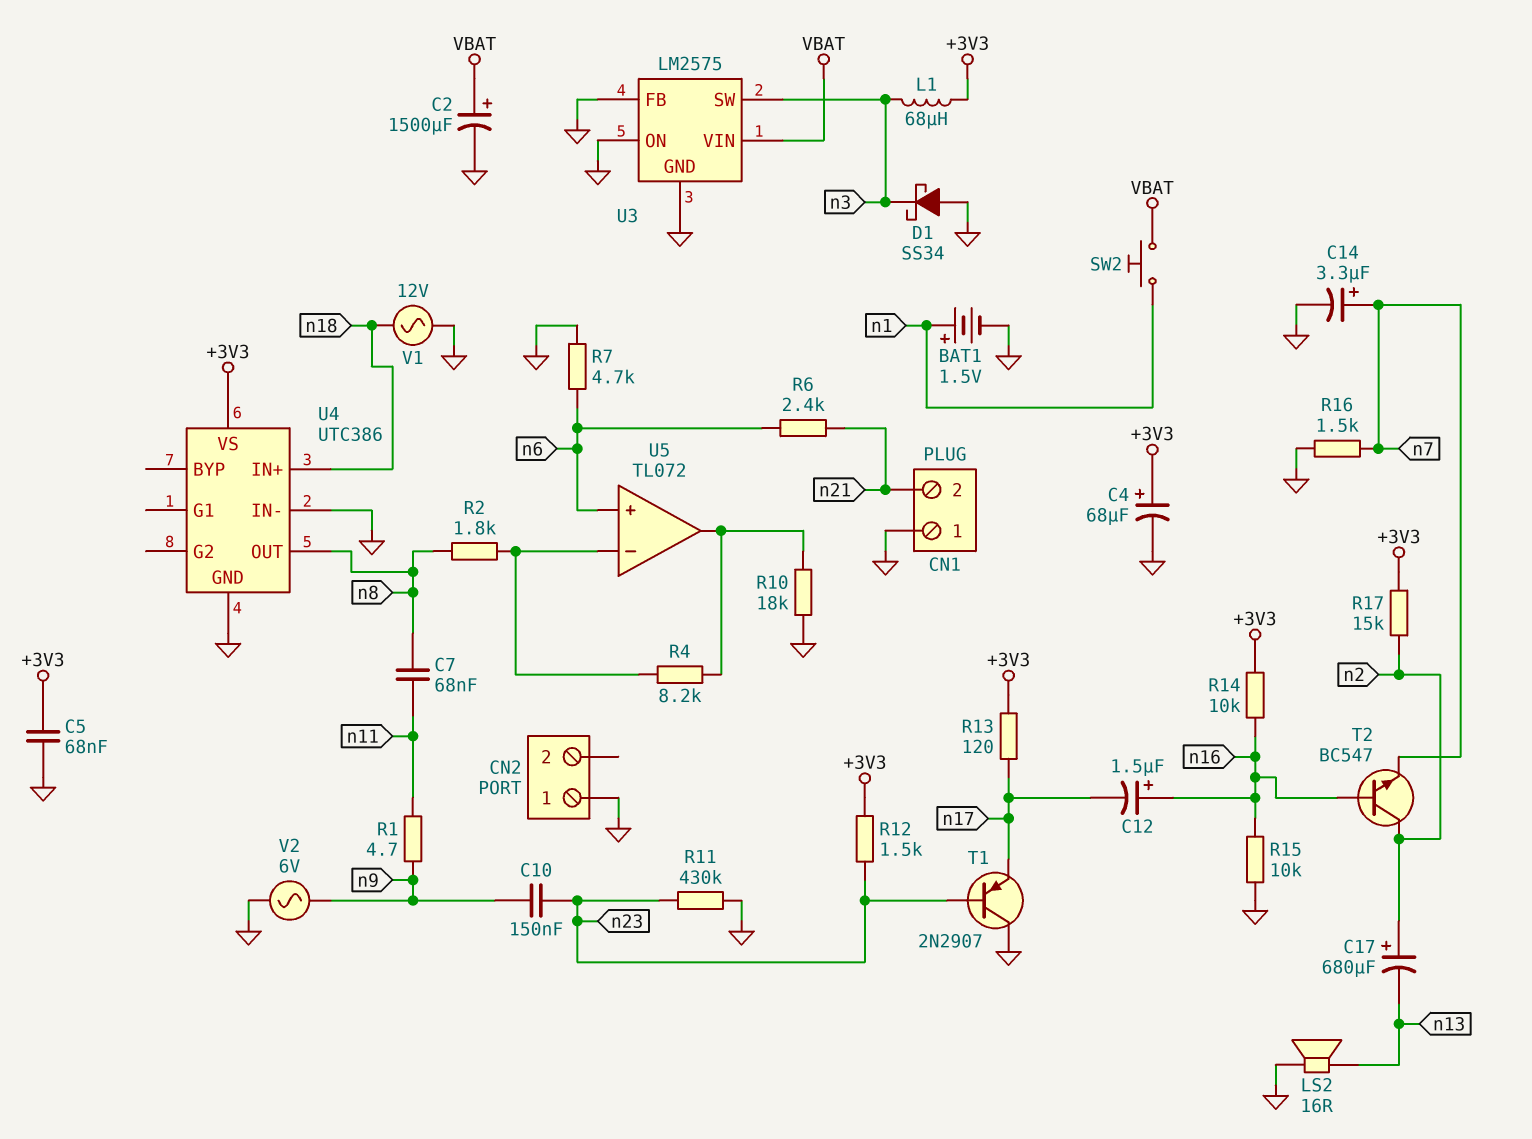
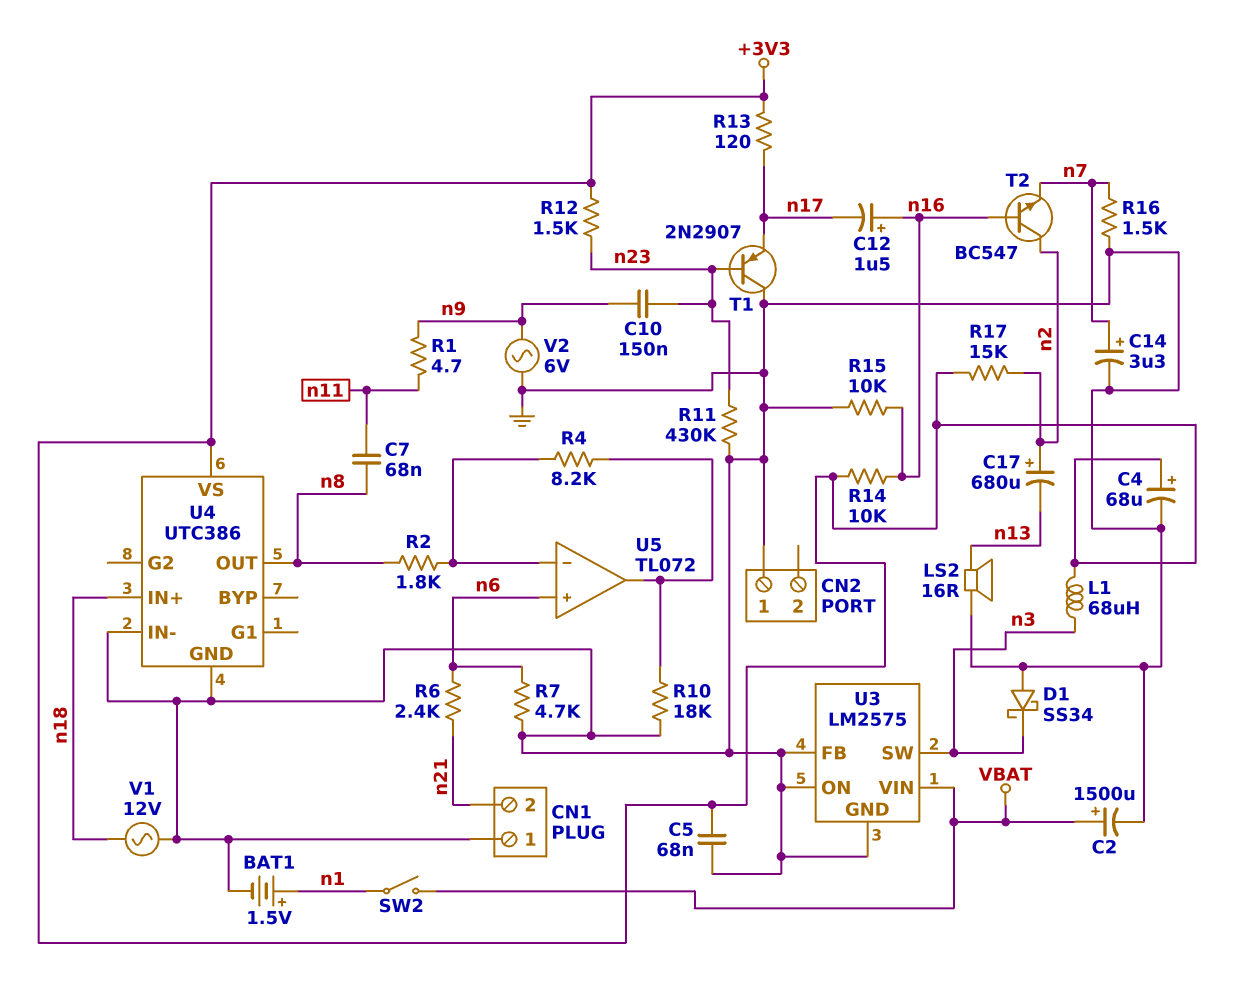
SW2: button (VBAT, n1) -> switch (VBAT, n1)

